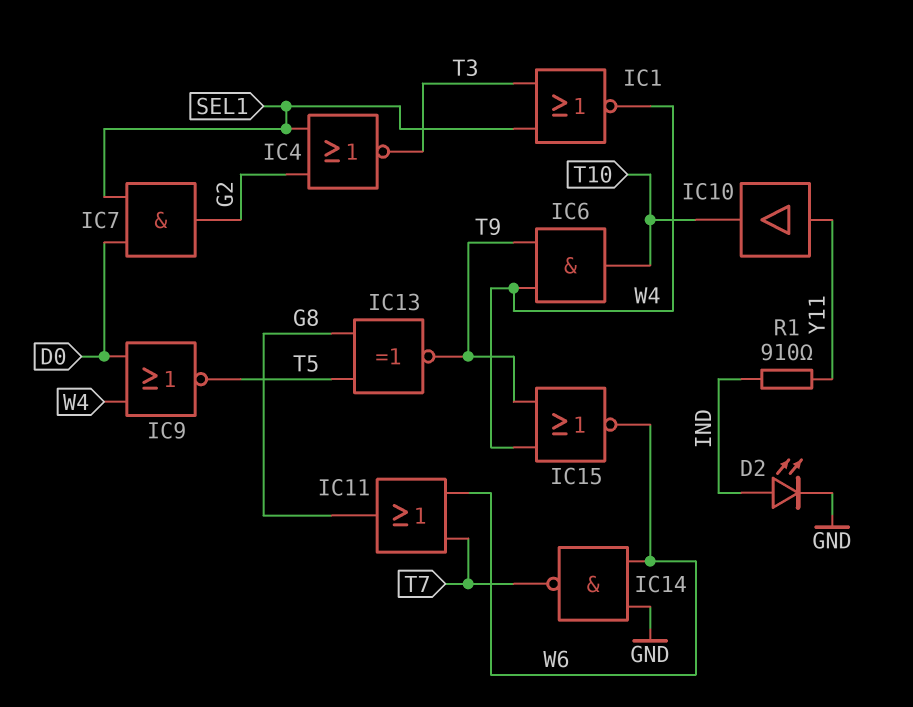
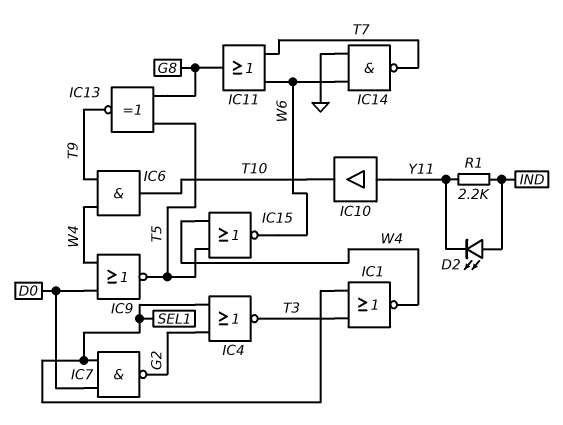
D2: LED (A IND, K GND) -> LED (A IND, K Y11)
IC7: AND (in D0, in SEL1, out G2) -> NAND (in D0, in SEL1, out G2)
IC15: NOR (in T9, in W4, out W6) -> NOR (in T5, in W4, out W6)
R1: 910 (IND, Y11) -> 2.2k (IND, Y11)

